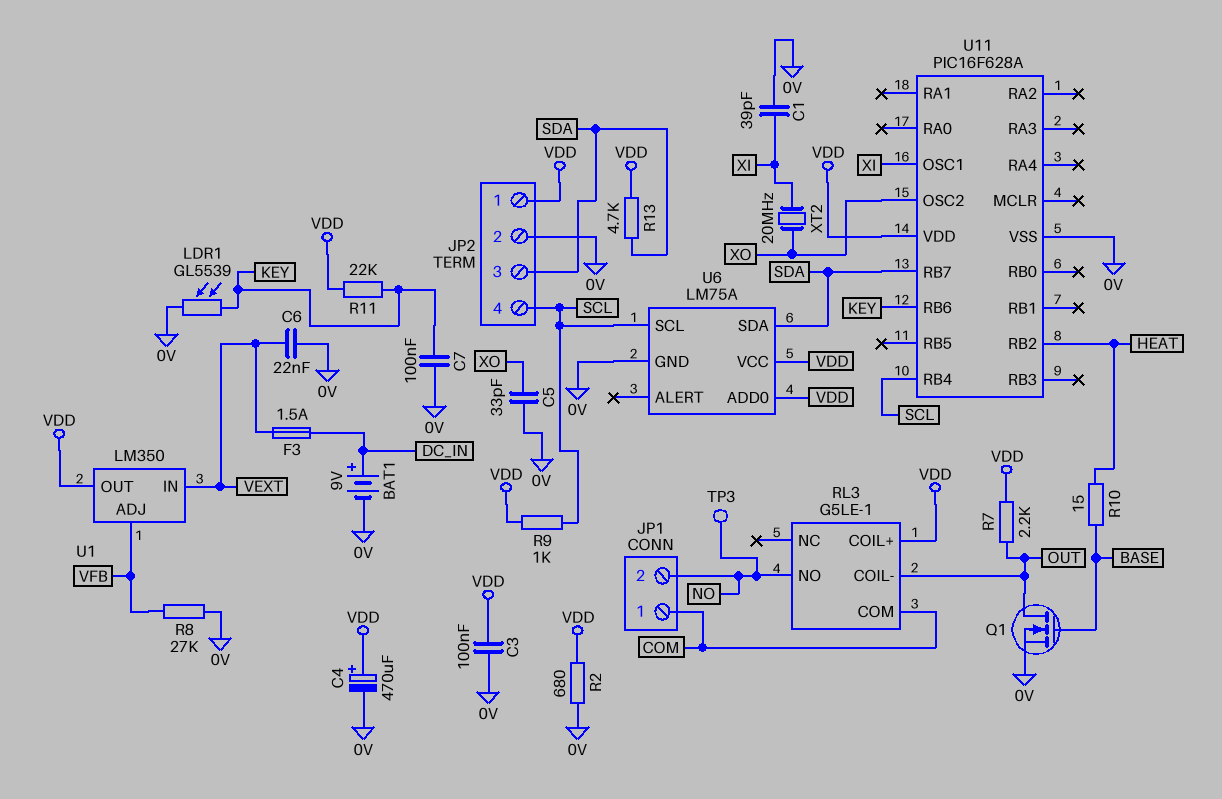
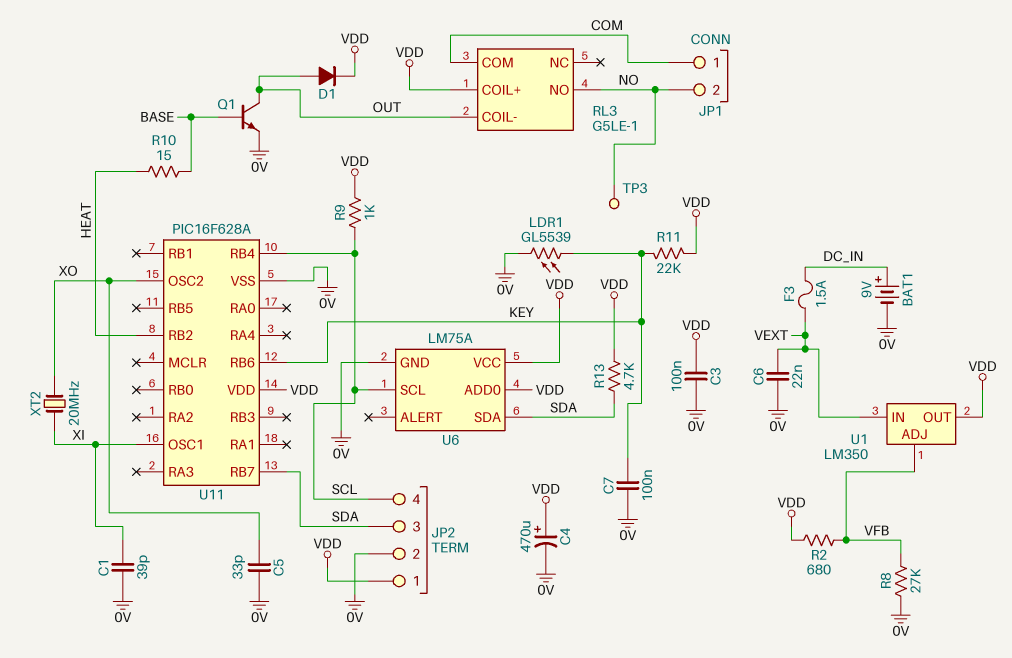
D1: none -> diode (A OUT, K VDD)
Q1: NMOS (G BASE, D OUT, S 0V) -> NPN (B BASE, C OUT, E 0V)
R2: 680 (0V, VDD) -> 680 (VDD, VFB)
R7: 2.2k (OUT, VDD) -> none

